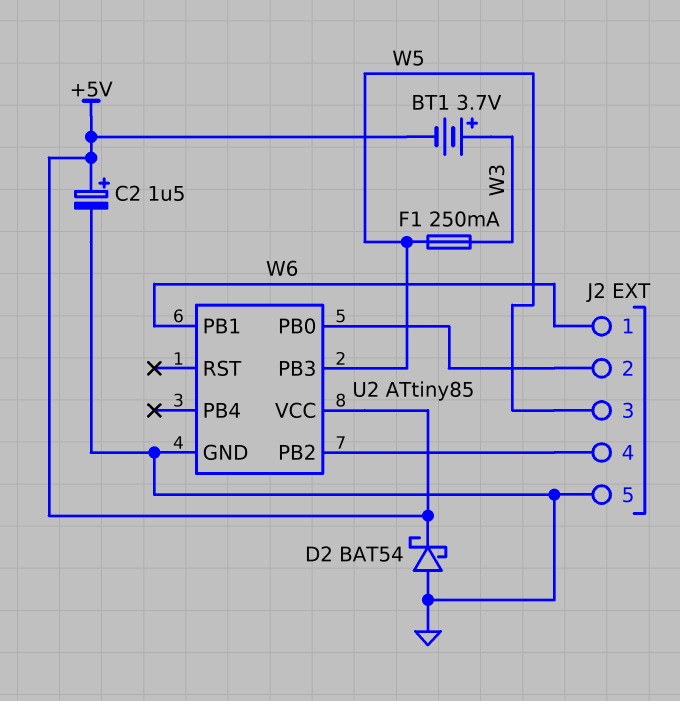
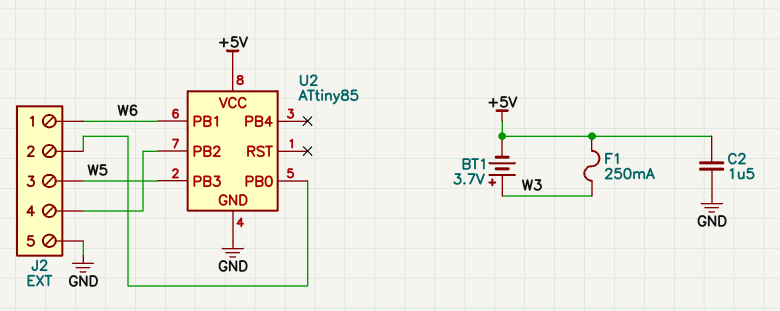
C2: 1.5uF (plus +5V, minus GND) -> 1.5uF (+5V, GND)
D2: schottky BAT54 (A GND, K +5V) -> none
F1: 250mA (W3, W5) -> 250mA (+5V, W3)

